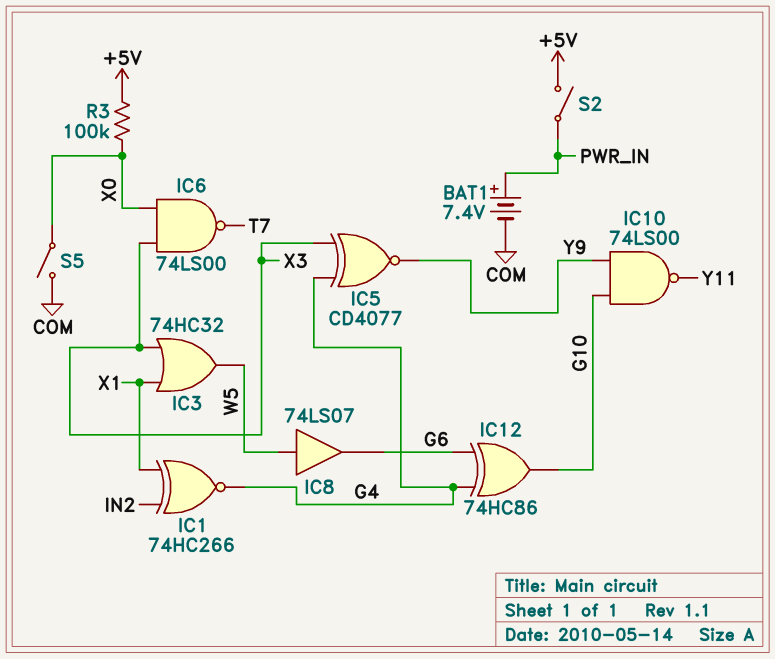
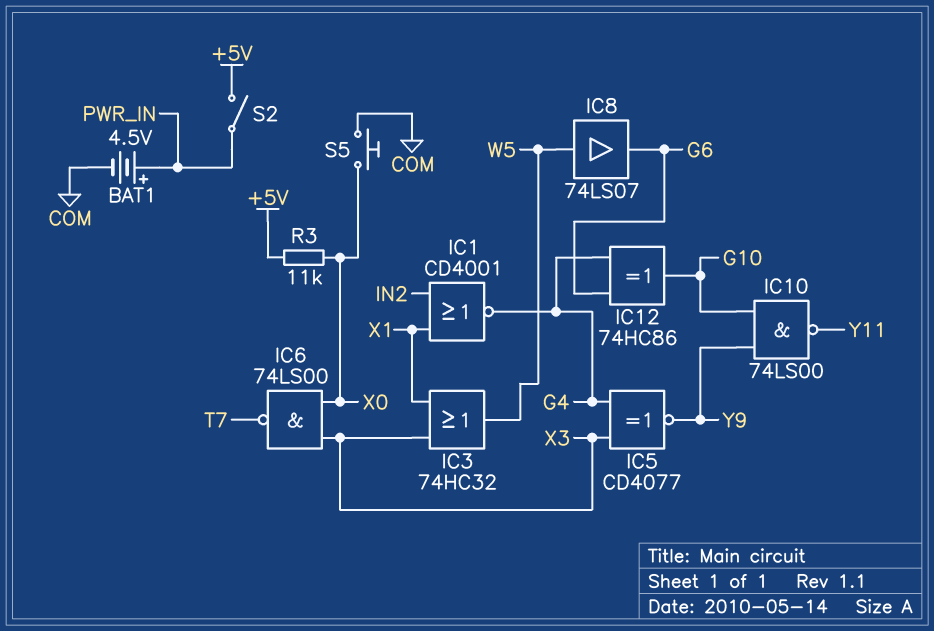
BAT1: 7.4V (plus PWR_IN, minus COM) -> 4.5V (plus PWR_IN, minus COM)
IC1: XNOR 74HC266 (in IN2, in X1, out G4) -> NOR CD4001 (in IN2, in X1, out G4)
R3: 100k (+5V, X0) -> 11k (+5V, X0)
S5: switch (COM, X0) -> button (COM, X0)

